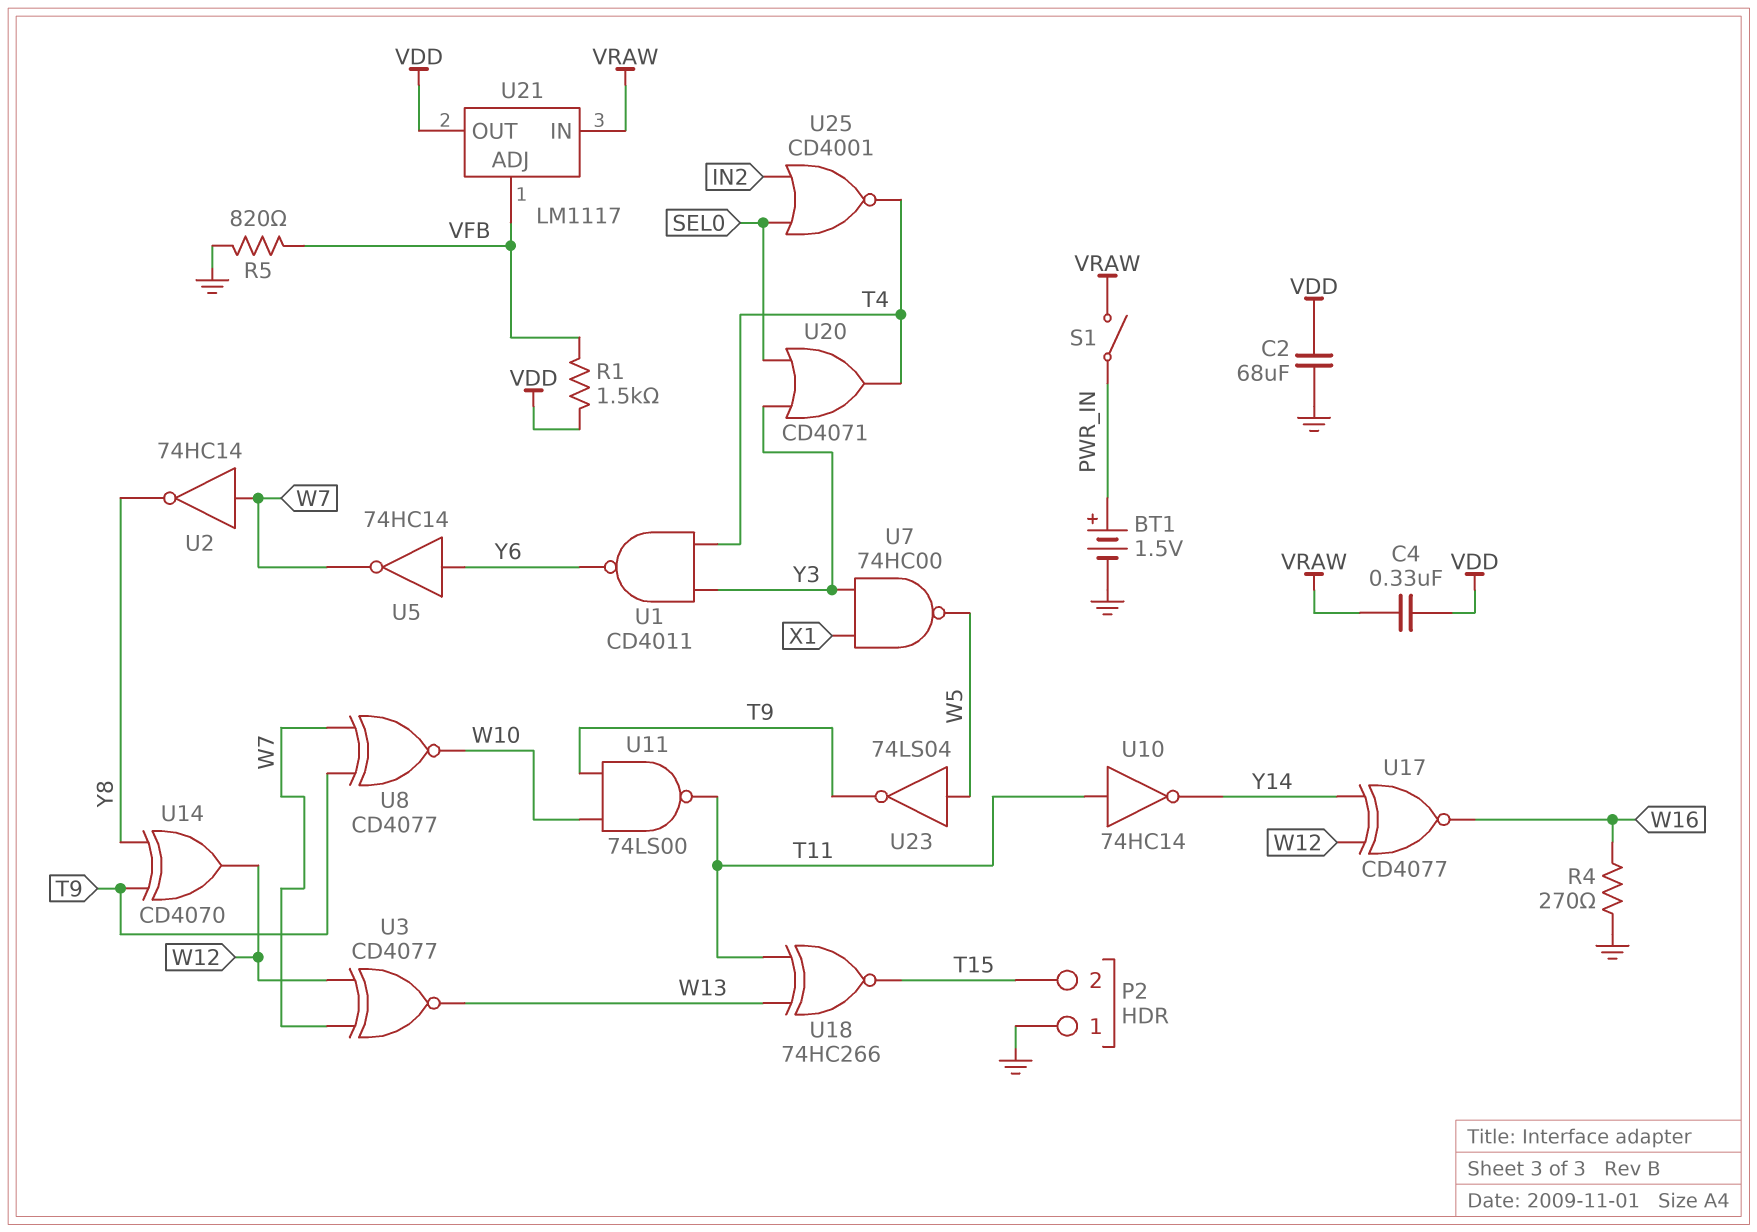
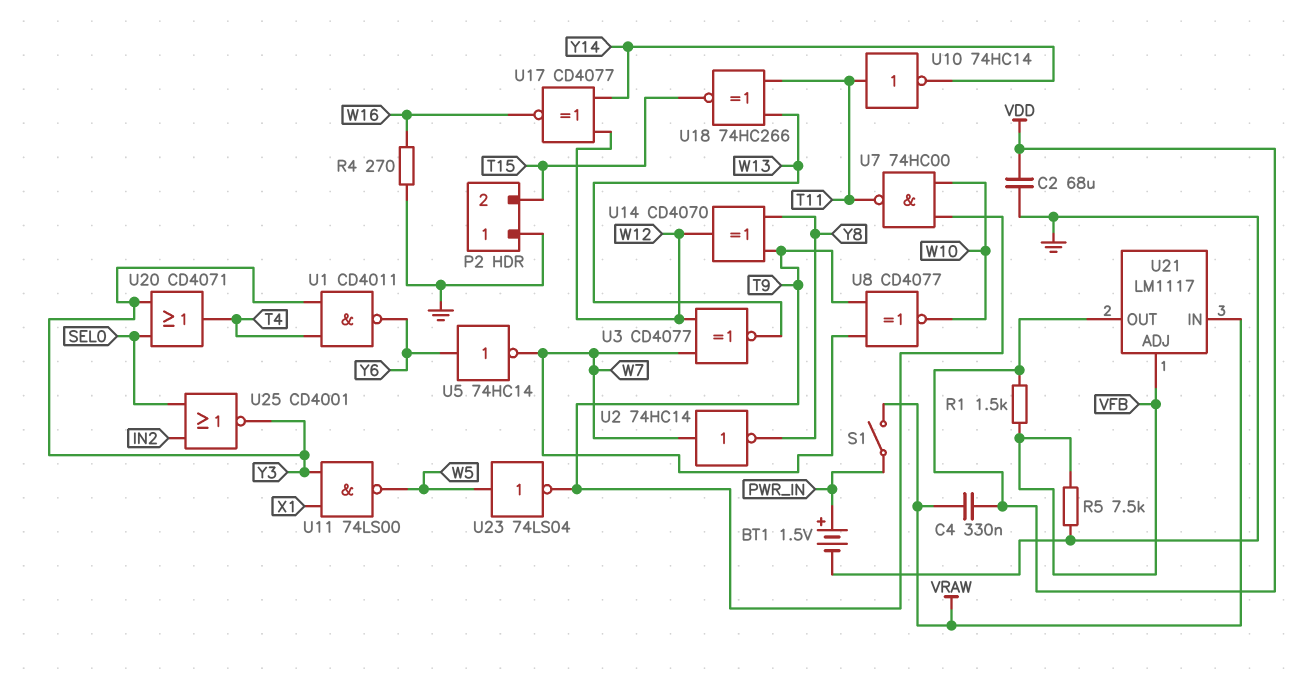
R5: 820 (GND, VFB) -> 7.5k (GND, VFB)
U7: NAND 74HC00 (in X1, in Y3, out W5) -> NAND 74HC00 (in T9, in W10, out T11)
U11: NAND 74LS00 (in T9, in W10, out T11) -> NAND 74LS00 (in X1, in Y3, out W5)
U25: NOR CD4001 (in IN2, in SEL0, out T4) -> NOR CD4001 (in IN2, in SEL0, out Y3)

